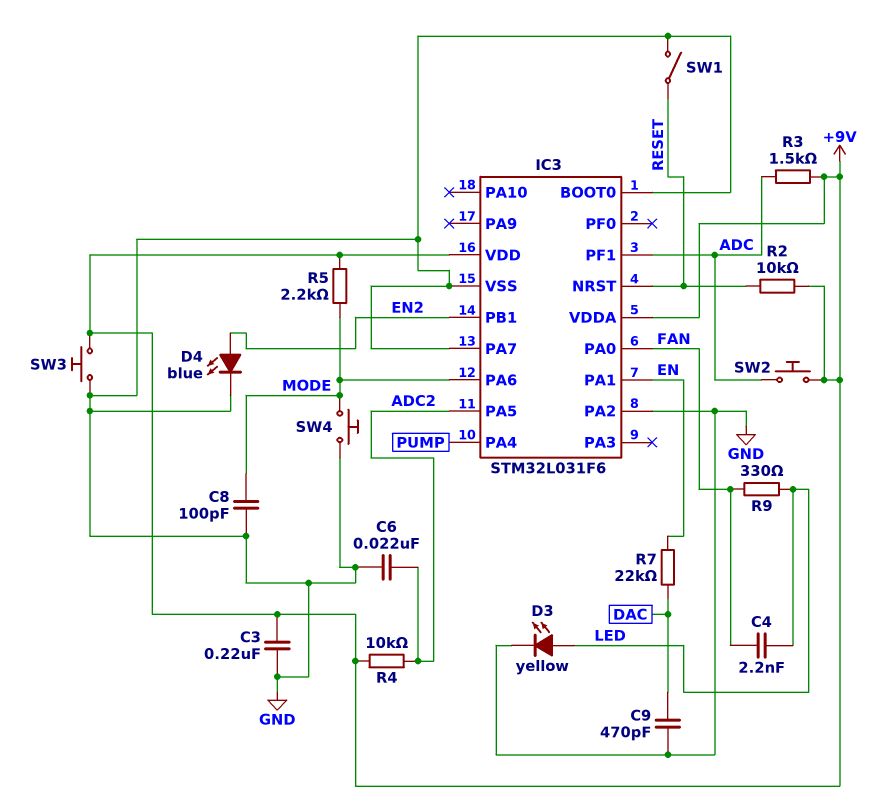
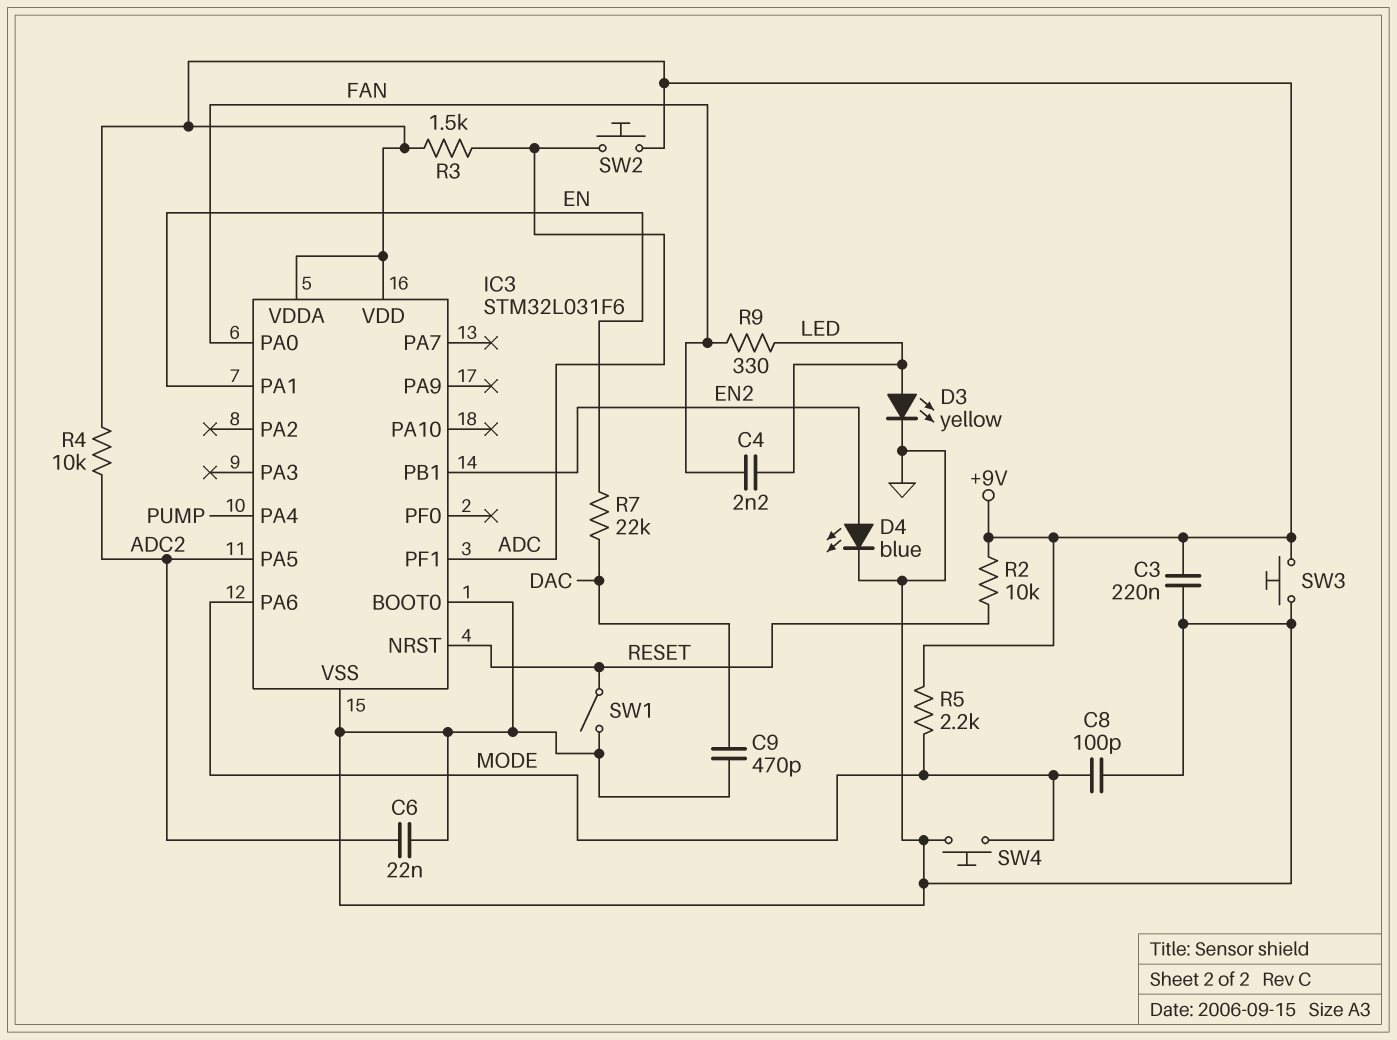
IC3 pin PA2: GND -> none
IC3 pin PA7: GND -> none

